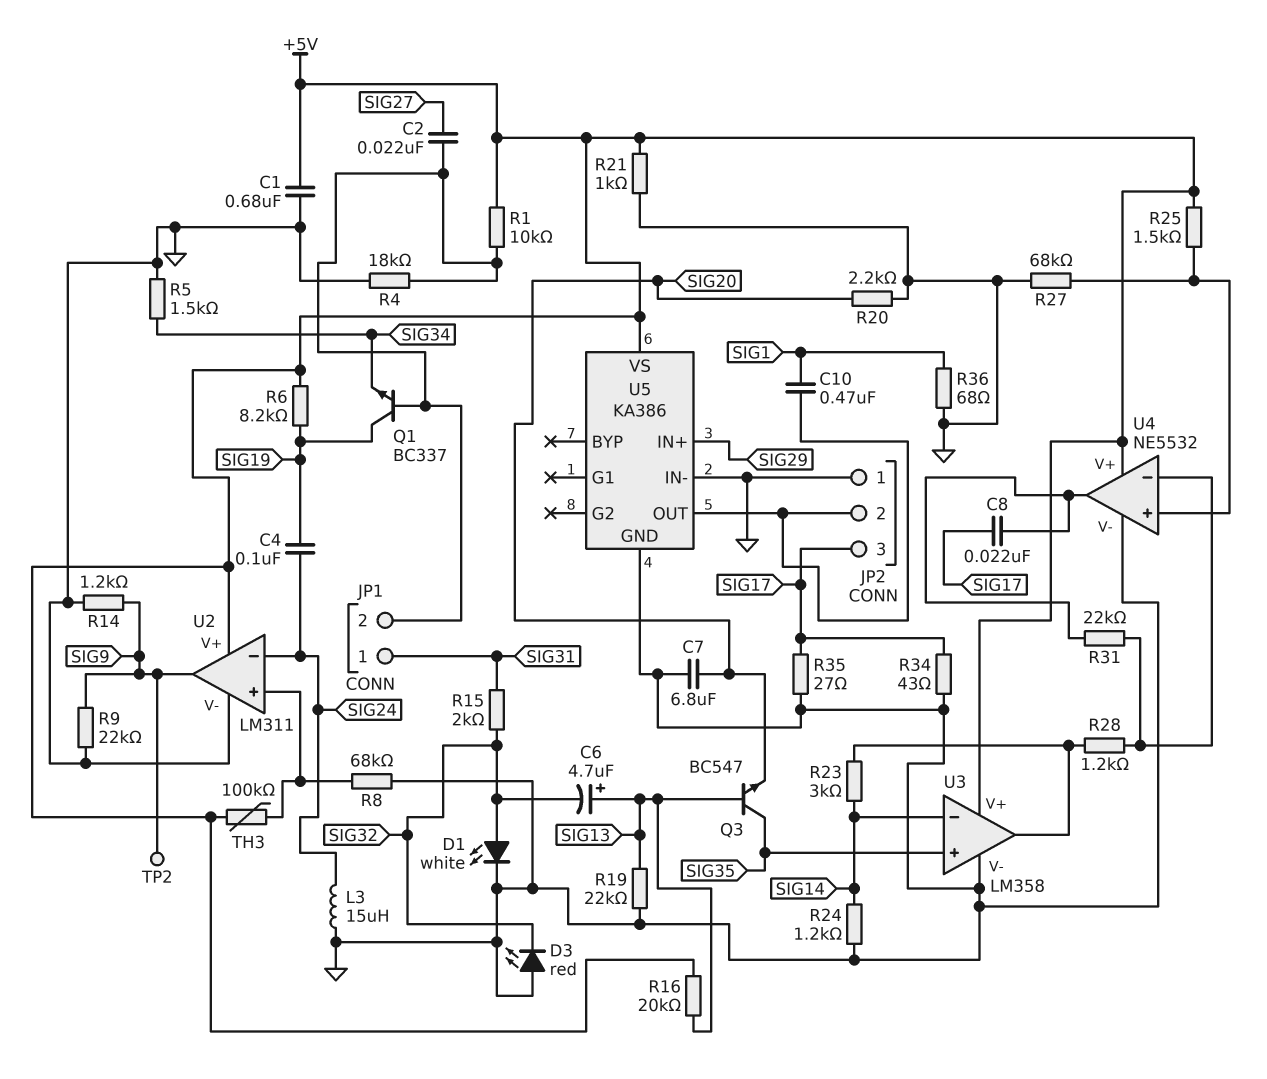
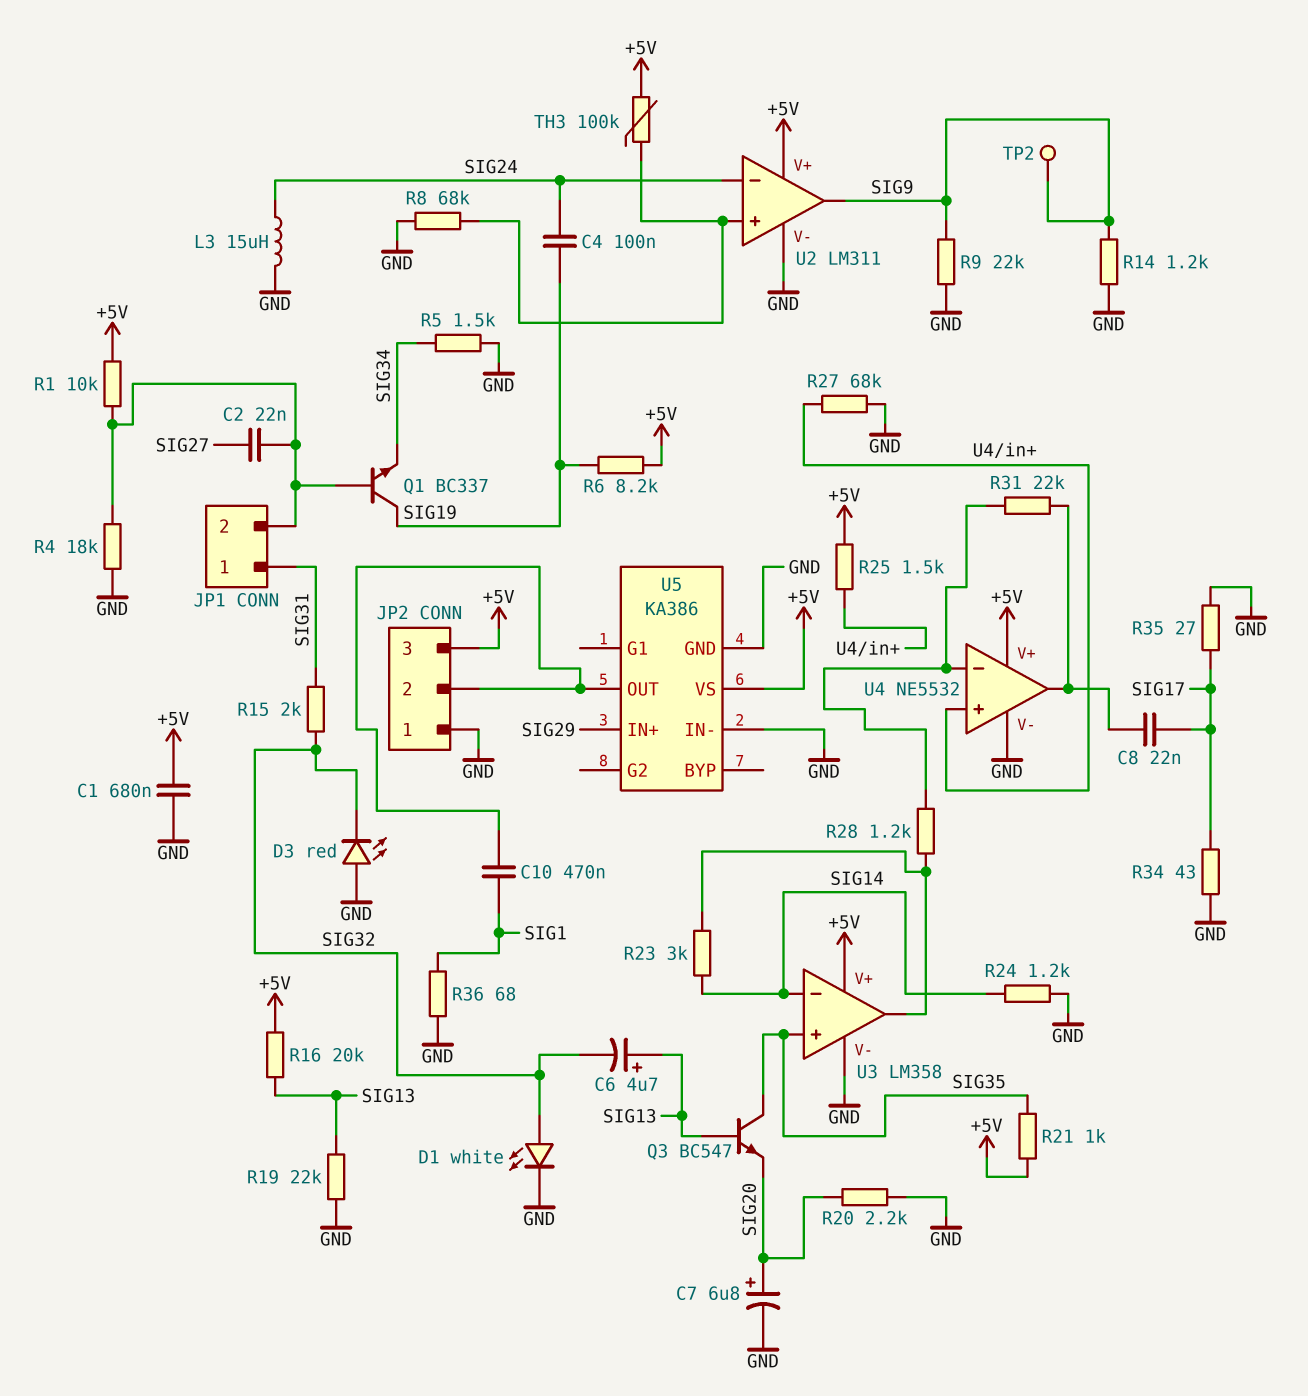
C7: 6.8uF (GND, SIG20) -> 6.8uF (plus SIG20, minus GND)
JP2 pin 3: SIG17 -> +5V
R21: 1k (+5V, GND) -> 1k (+5V, SIG35)

